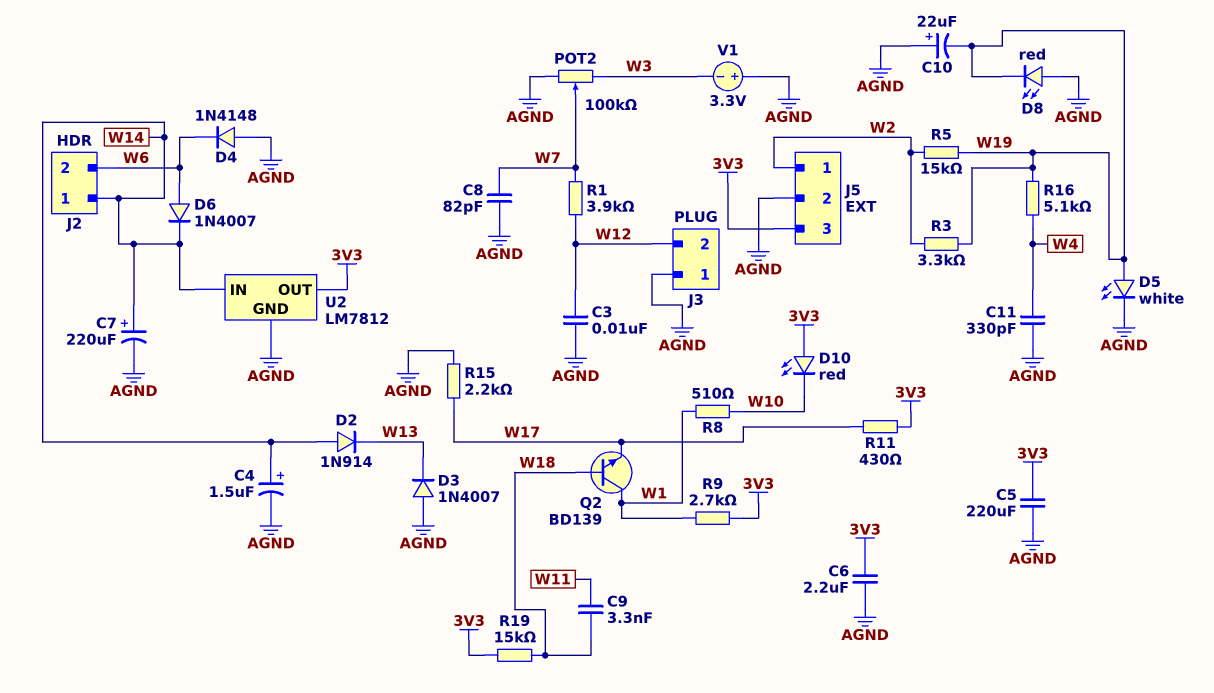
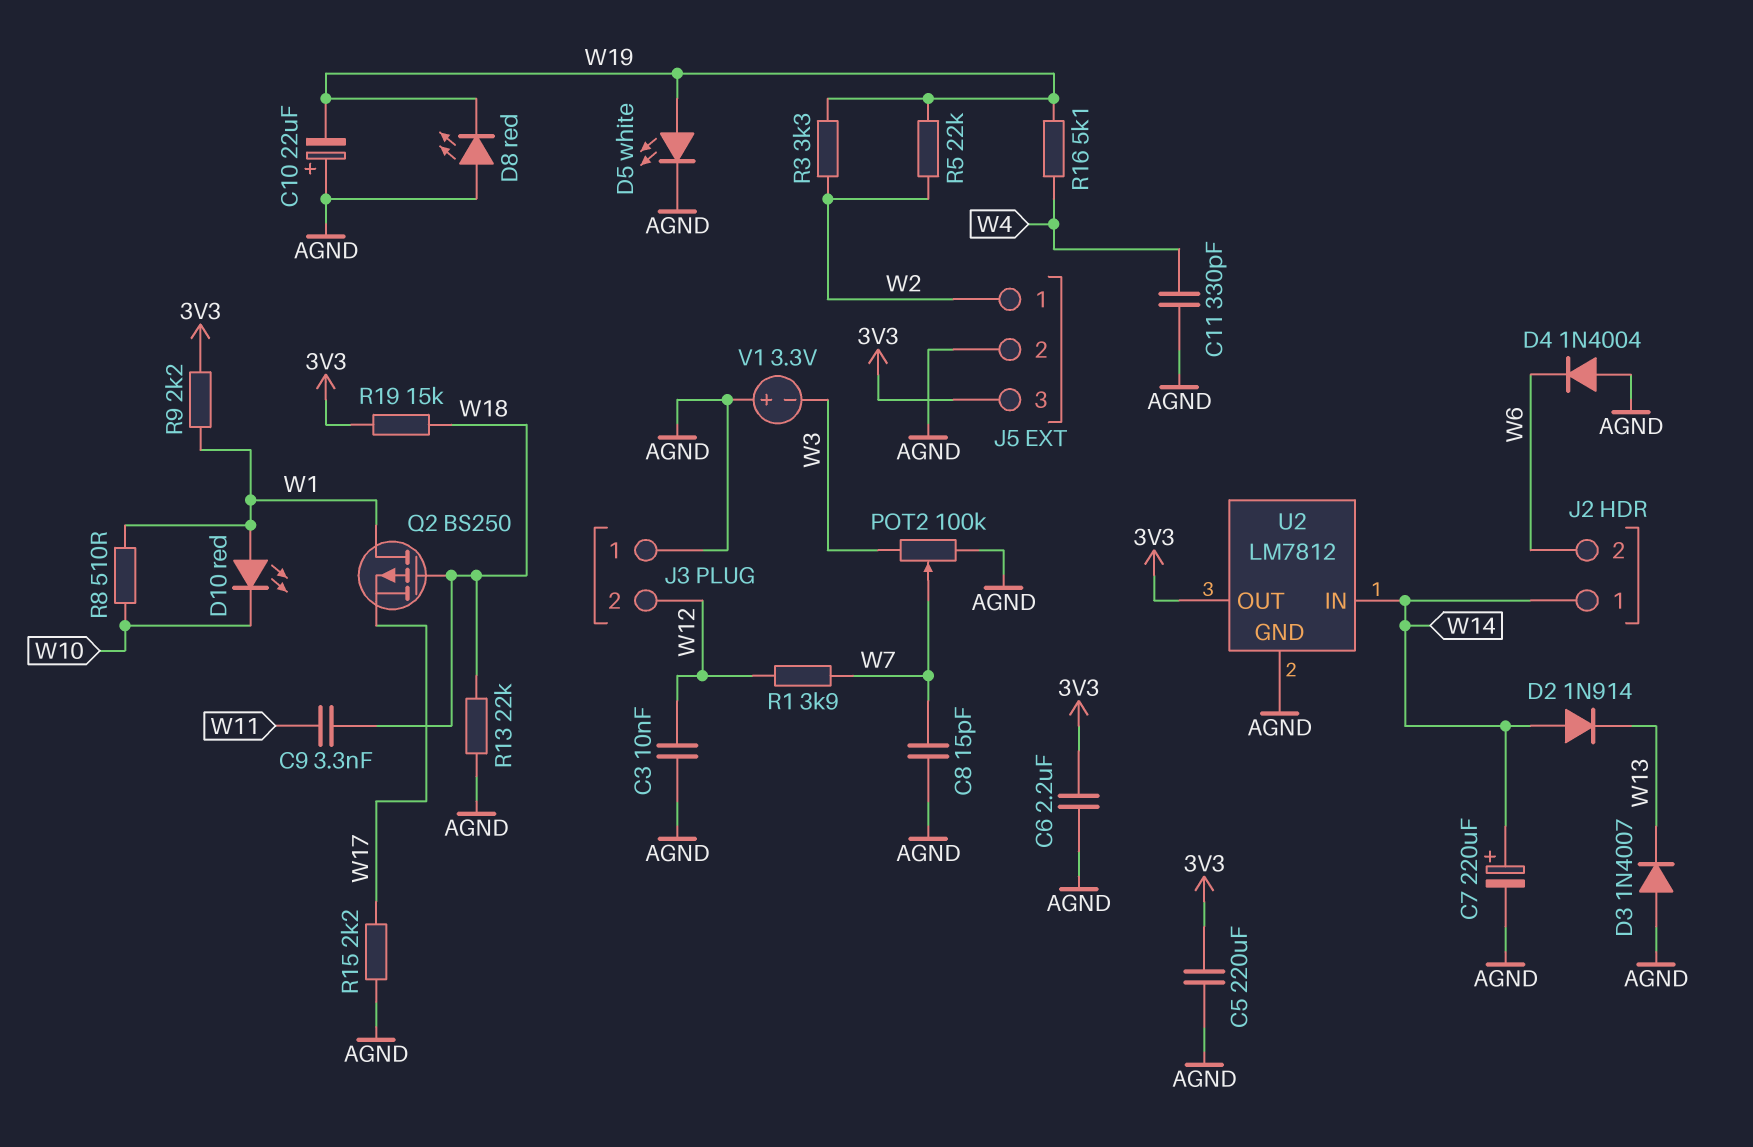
C4: 1.5uF (plus W14, minus AGND) -> none
C8: 82pF (AGND, W7) -> 15pF (AGND, W7)
D4: diode 1N4148 (A AGND, K W6) -> diode 1N4004 (A AGND, K W6)
D6: diode 1N4007 (A W6, K W14) -> none
D10: LED red (A 3V3, K W10) -> LED red (A W1, K W10)
Q2: NPN BD139 (B W18, C W1, E W17) -> PMOS BS250 (G W18, D W1, S W17)
R5: 15k (W2, W19) -> 22k (W2, W19)
R9: 2.7k (3V3, W1) -> 2.2k (3V3, W1)
R11: 430 (3V3, W17) -> none
R13: none -> 22k (AGND, W18)

